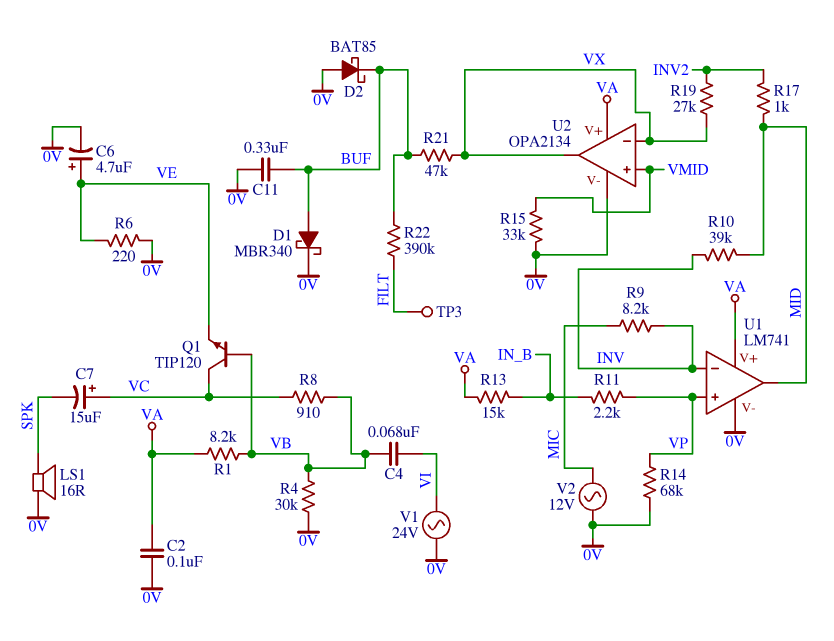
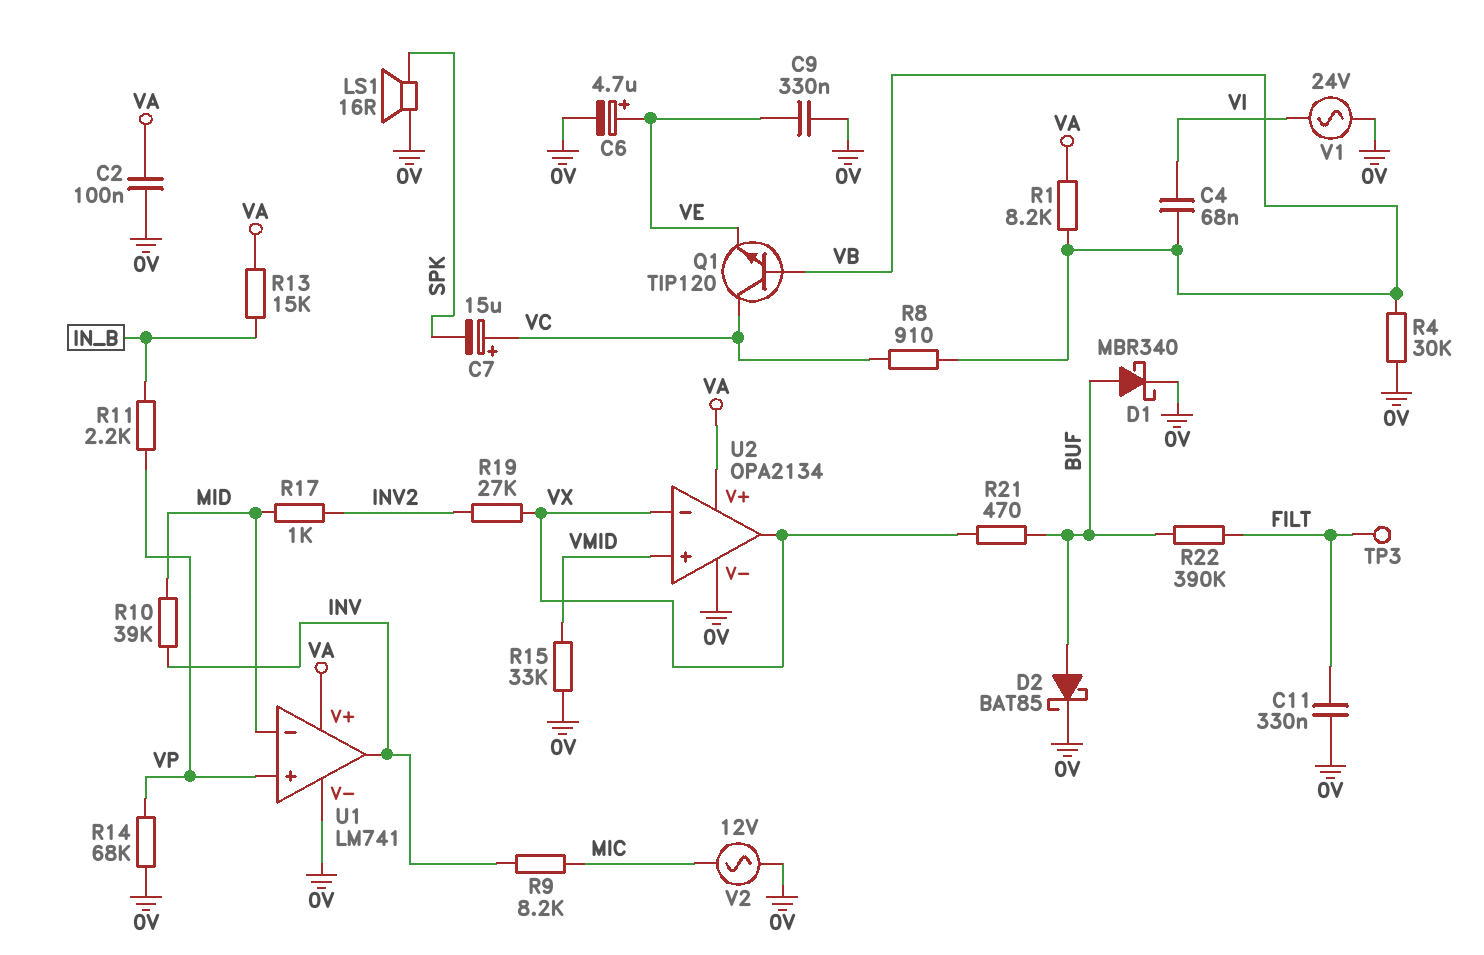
C9: none -> 330nF (0V, VE)
C11: 330nF (0V, BUF) -> 330nF (0V, FILT)
D2: schottky BAT85 (A 0V, K BUF) -> schottky BAT85 (A BUF, K 0V)
R6: 220 (0V, VE) -> none
R21: 47k (BUF, VX) -> 470 (BUF, VX)
U1 pin in-: INV -> MID
U1 pin out: MID -> INV

